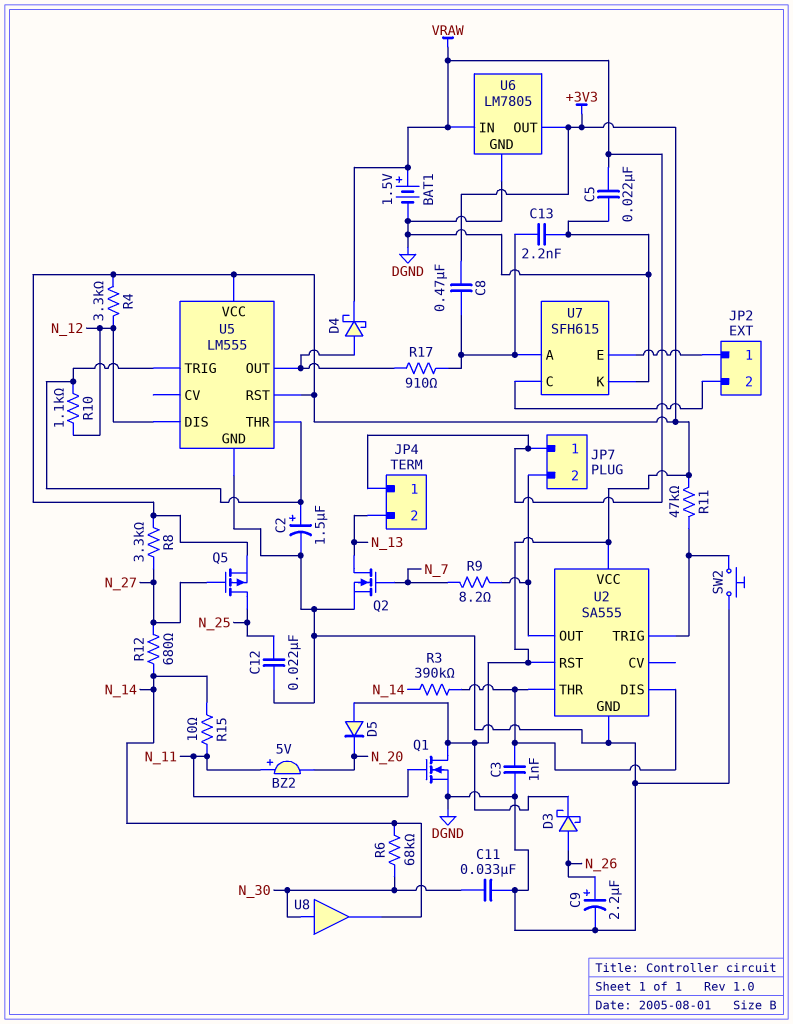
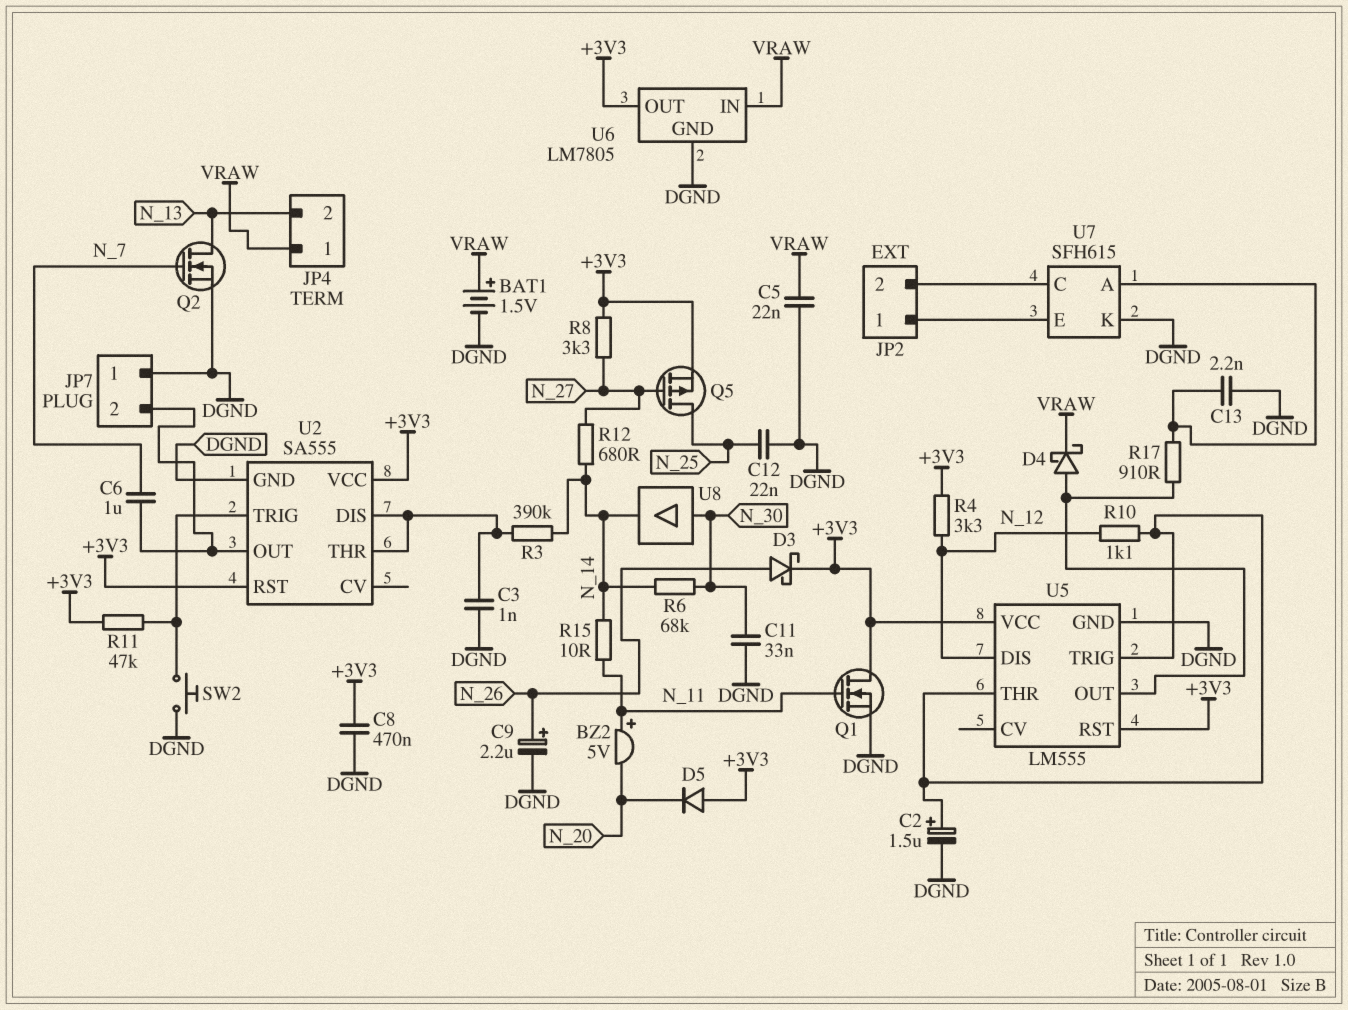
C6: none -> 1uF (JP7/2, N_7)
C8: 470nF (+3V3, U7/A) -> 470nF (+3V3, DGND)
JP7 pin 1: VRAW -> DGND
R9: 8.2 (JP7/2, N_7) -> none

